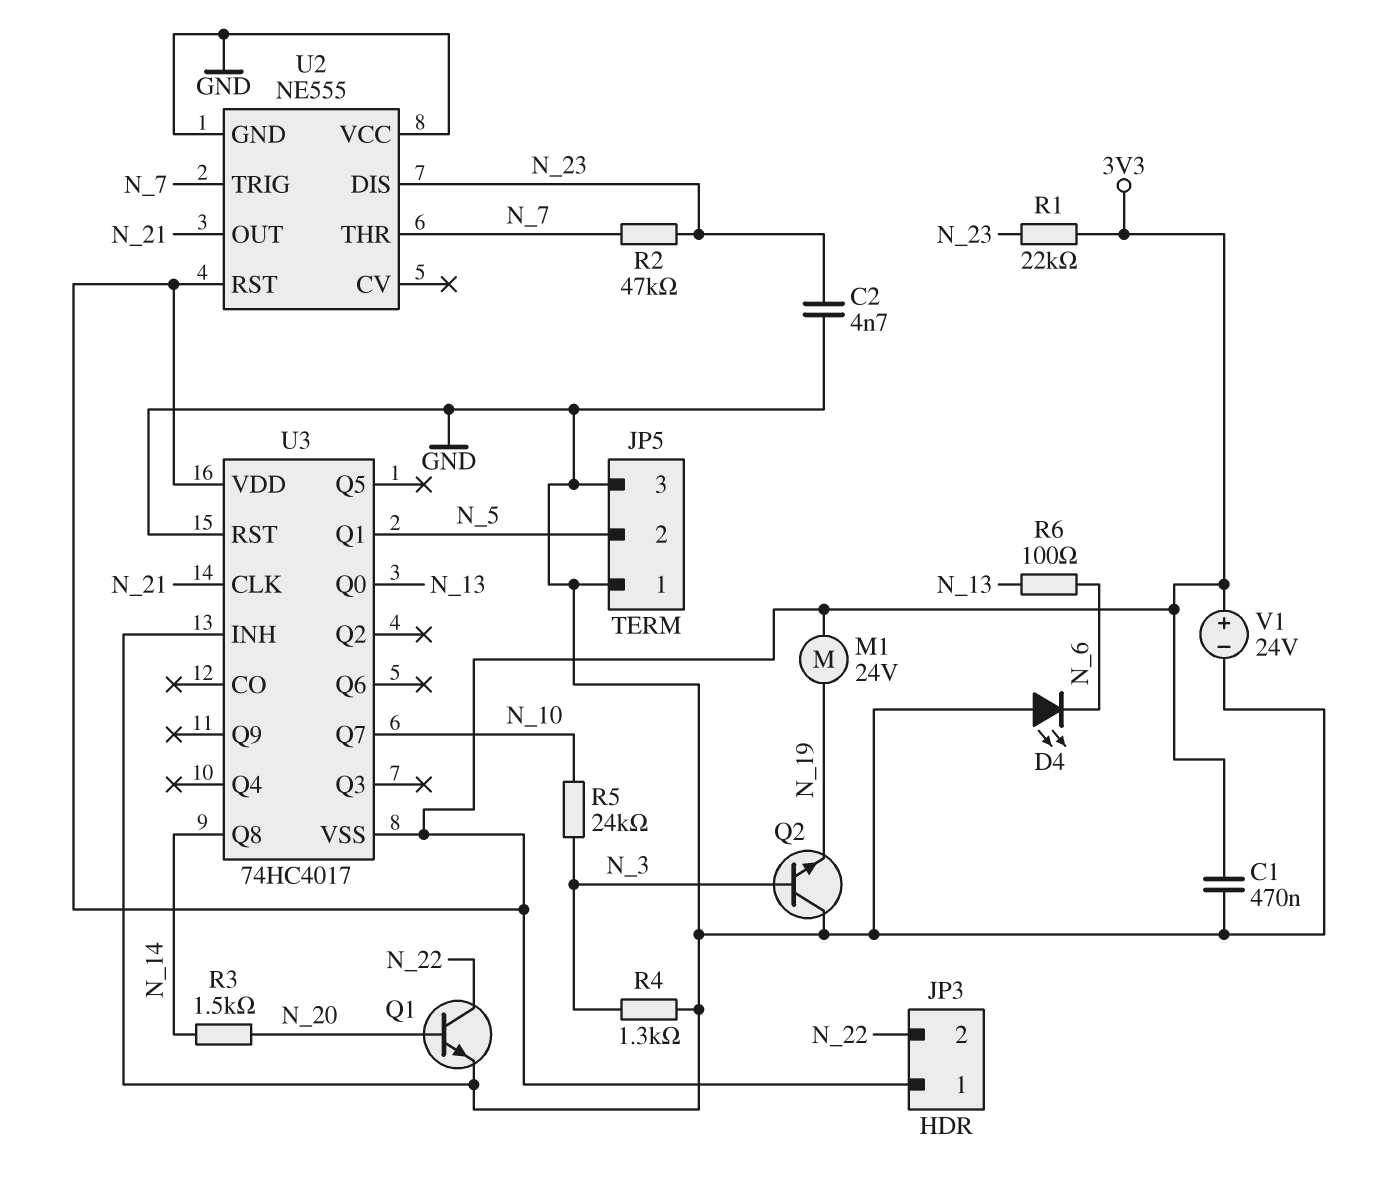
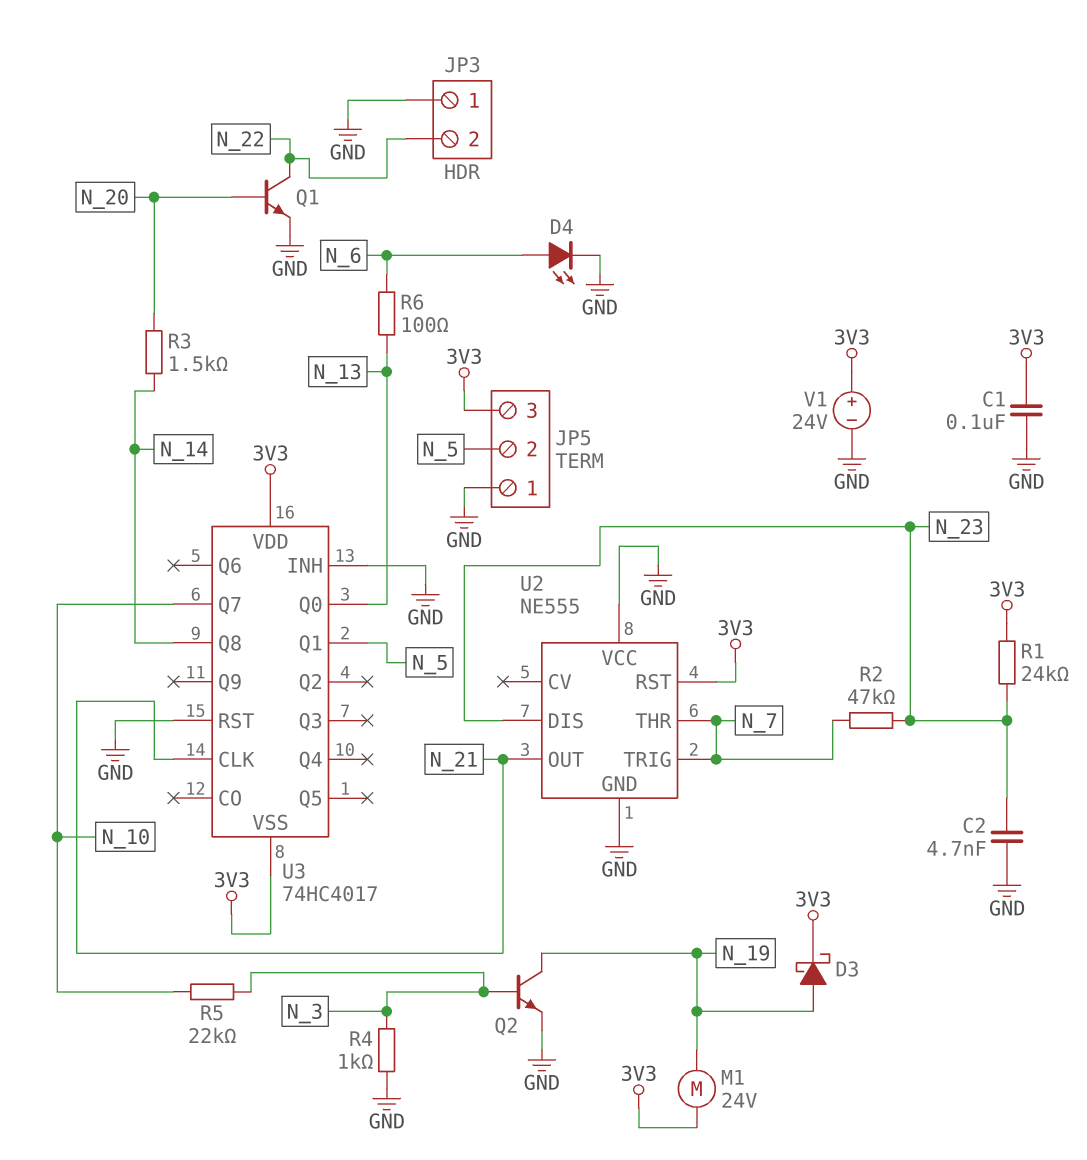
C1: 470nF (3V3, GND) -> 100nF (3V3, GND)
D3: none -> schottky (A N_19, K 3V3)
D4: LED (A GND, K N_6) -> LED (A N_6, K GND)
JP3 pin 1: 3V3 -> GND
JP5 pin 3: GND -> 3V3
Q2: NPN (B N_3, C GND, E N_19) -> NPN (B N_3, C N_19, E GND)
R1: 22k (3V3, N_23) -> 24k (3V3, N_23)
R4: 1.3k (GND, N_3) -> 1k (GND, N_3)
R5: 24k (N_3, N_10) -> 22k (N_3, N_10)

